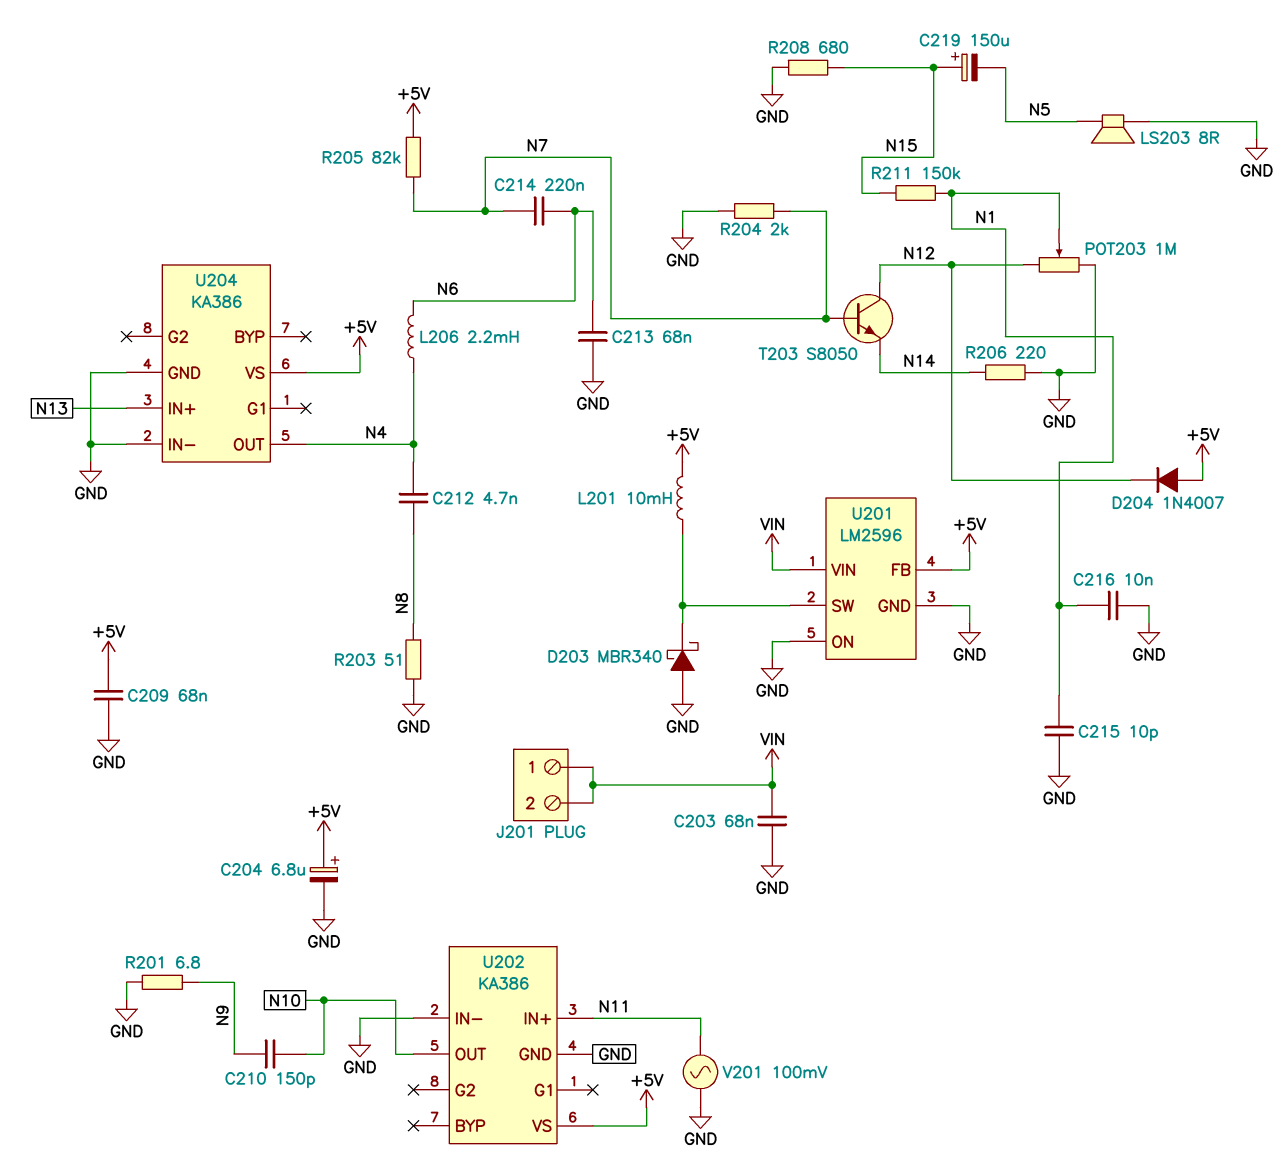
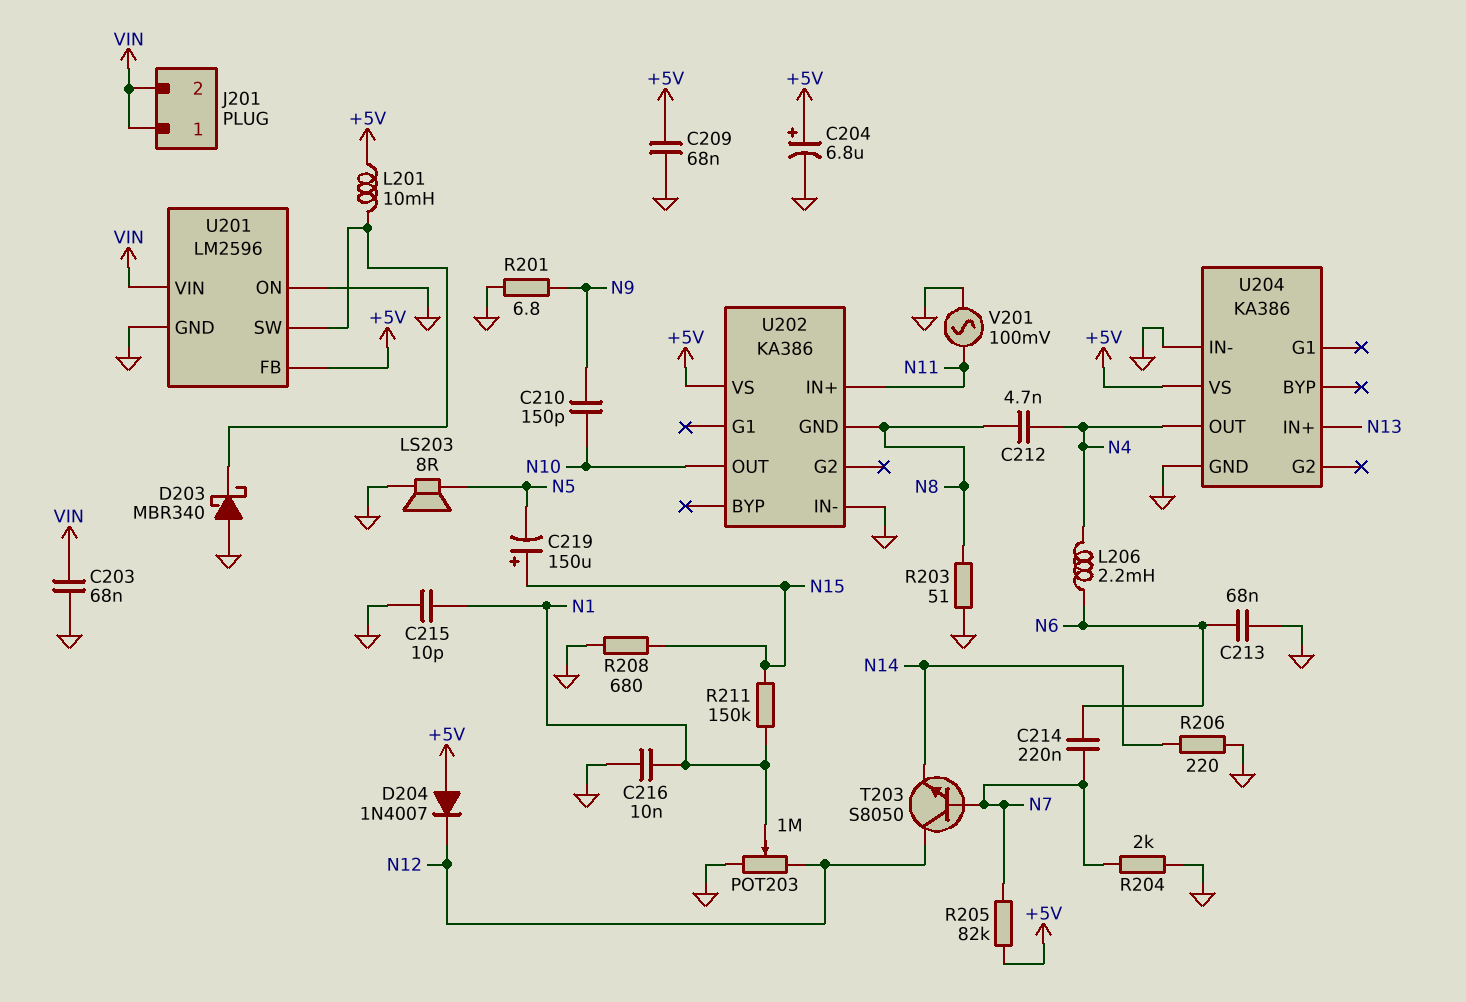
U202 pin GND: GND -> N8

